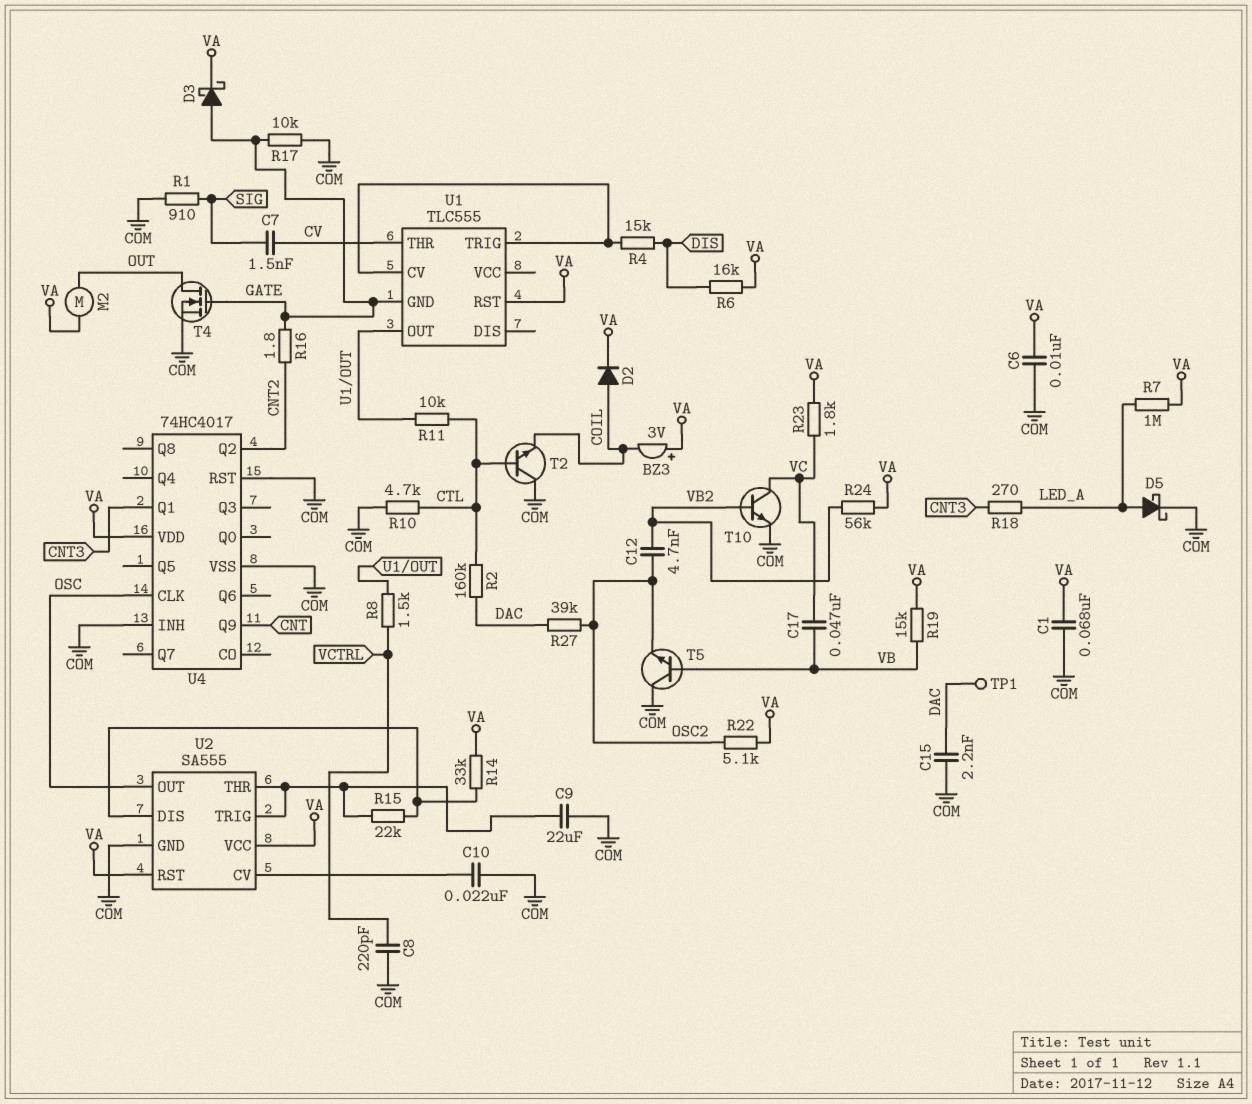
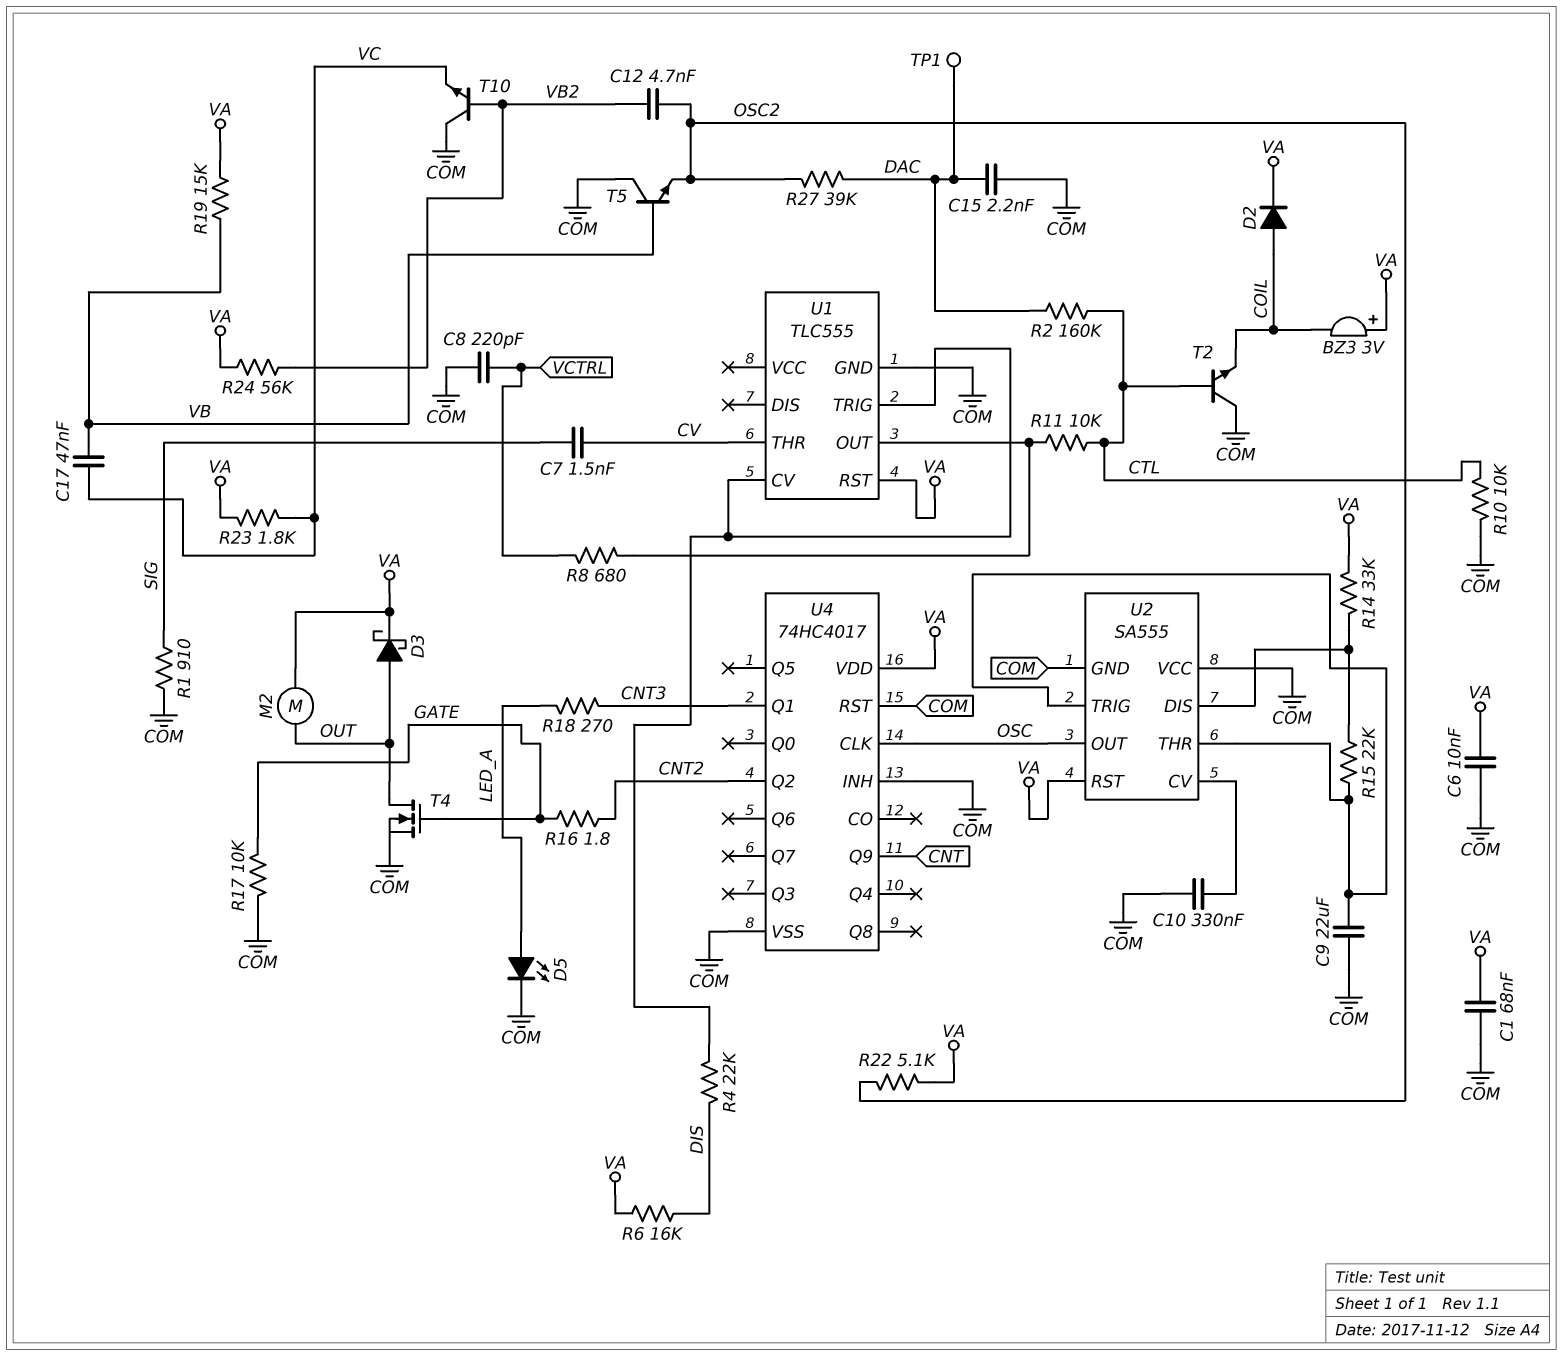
C10: 22nF (COM, U2/CV) -> 330nF (COM, U2/CV)
D3: schottky (A GATE, K VA) -> schottky (A OUT, K VA)
D5: schottky (A LED_A, K COM) -> LED (A LED_A, K COM)
R4: 15k (DIS, U1/CV) -> 22k (DIS, U1/CV)
R7: 1M (LED_A, VA) -> none
R8: 1.5k (U1/OUT, VCTRL) -> 680 (U1/OUT, VCTRL)
R10: 4.7k (COM, CTL) -> 10k (COM, CTL)
T10: NPN (B VB2, C VC, E COM) -> NPN (B VB2, C COM, E VC)
U1 pin GND: GATE -> COM
U2 pin VCC: VA -> COM

